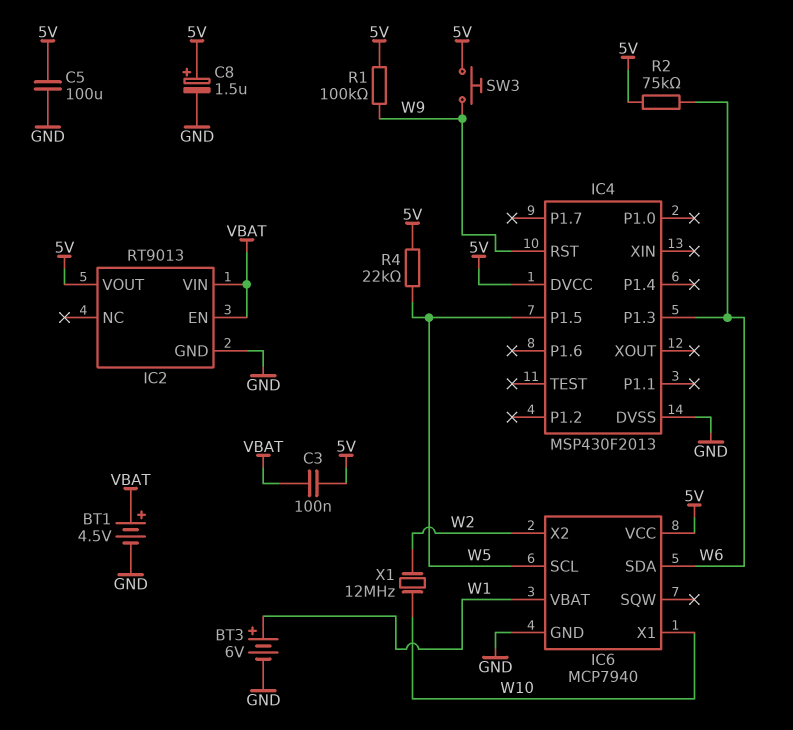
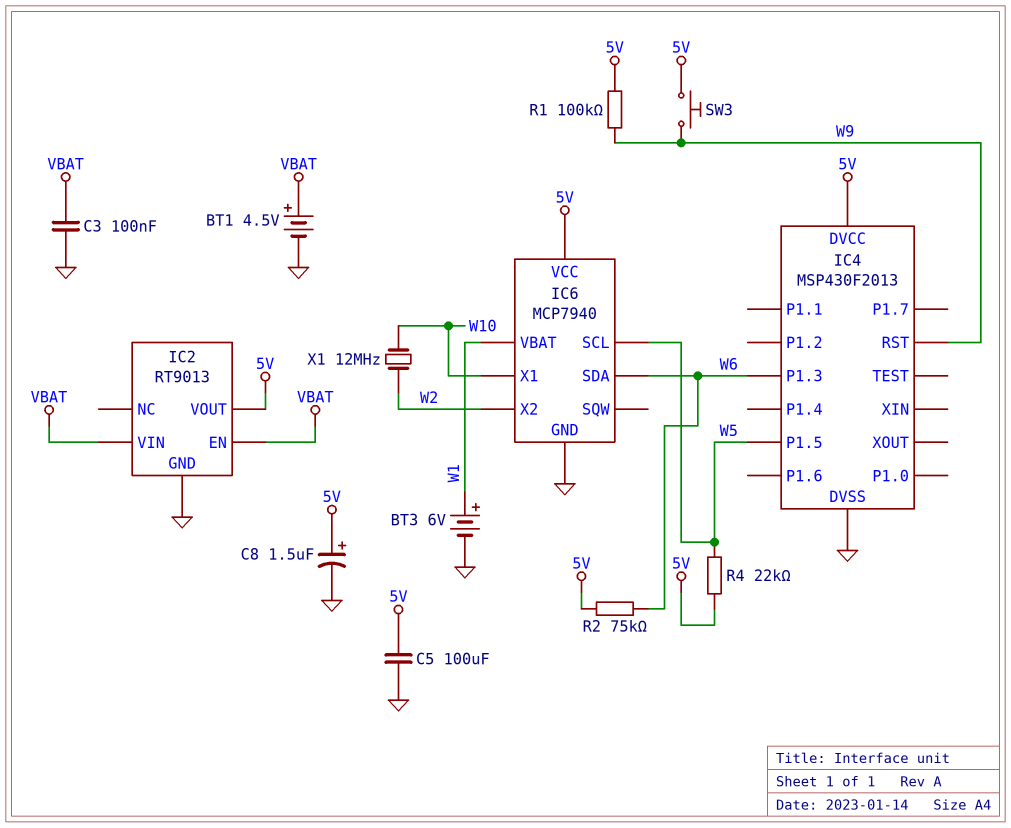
C3: 100nF (5V, VBAT) -> 100nF (GND, VBAT)

